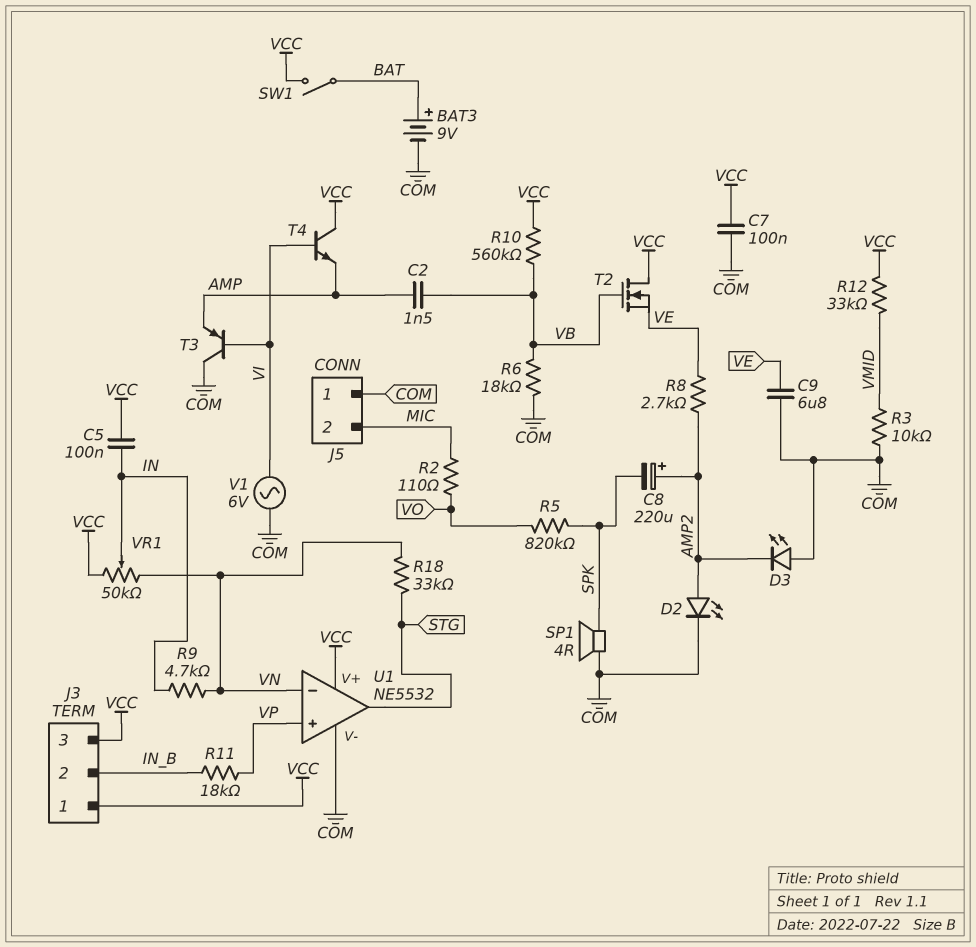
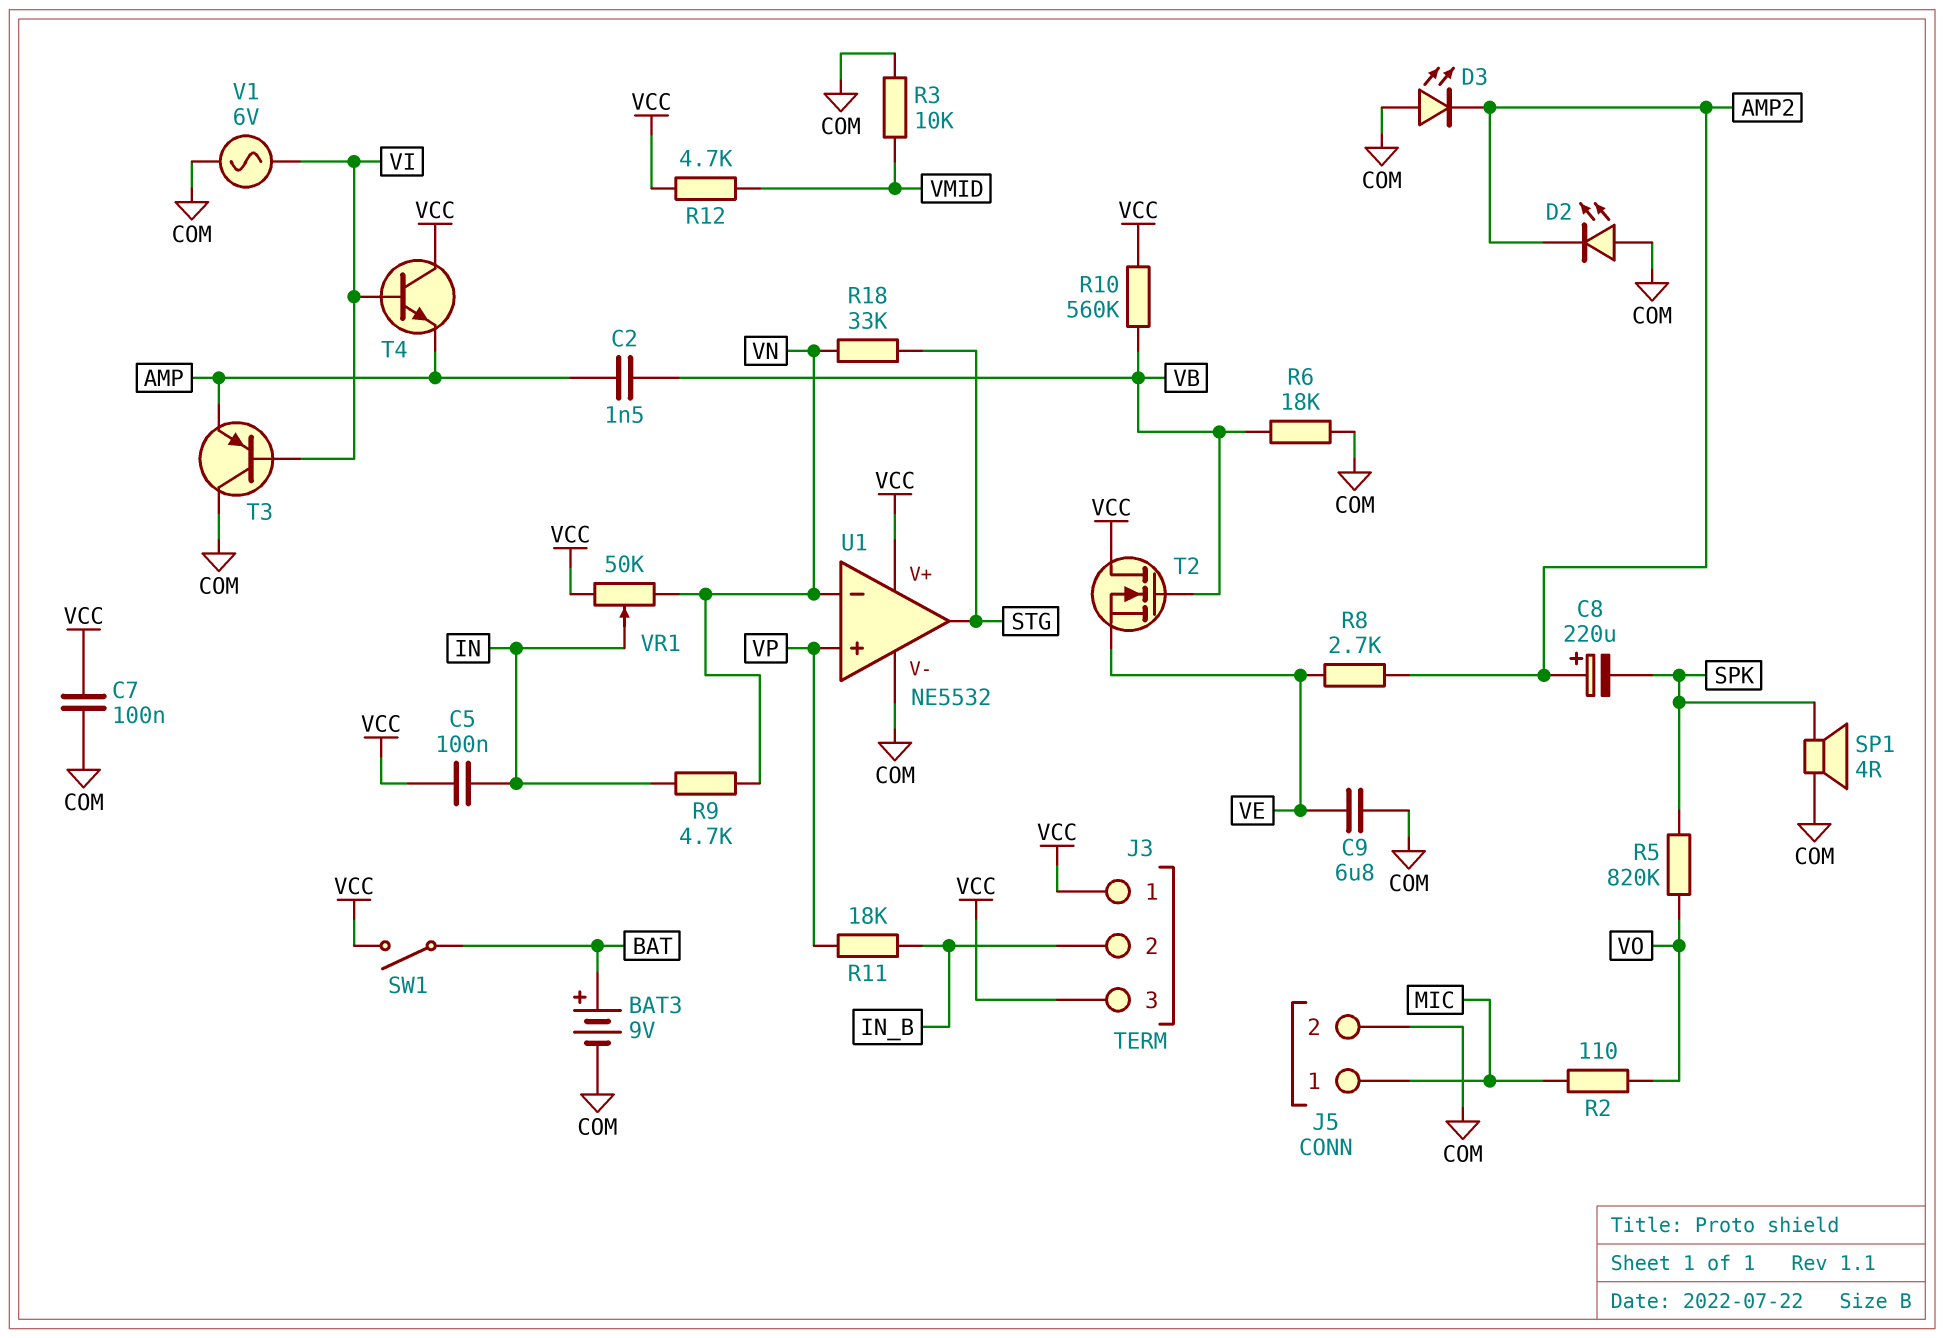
D2: LED (A AMP2, K COM) -> LED (A COM, K AMP2)
J5 pin 1: COM -> MIC
J5 pin 2: MIC -> COM
R12: 33k (VCC, VMID) -> 4.7k (VCC, VMID)

